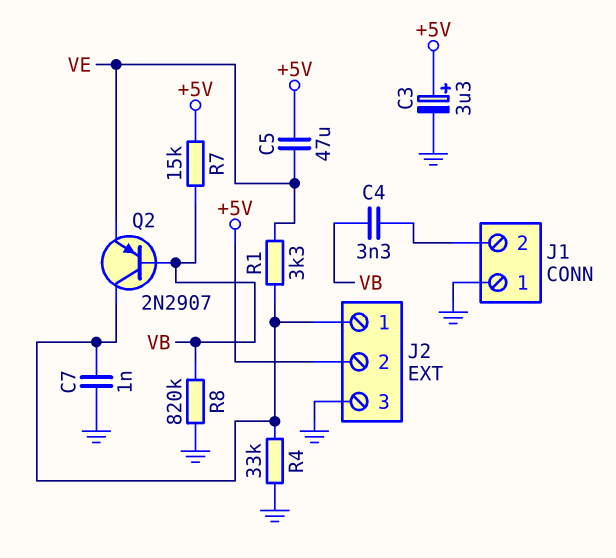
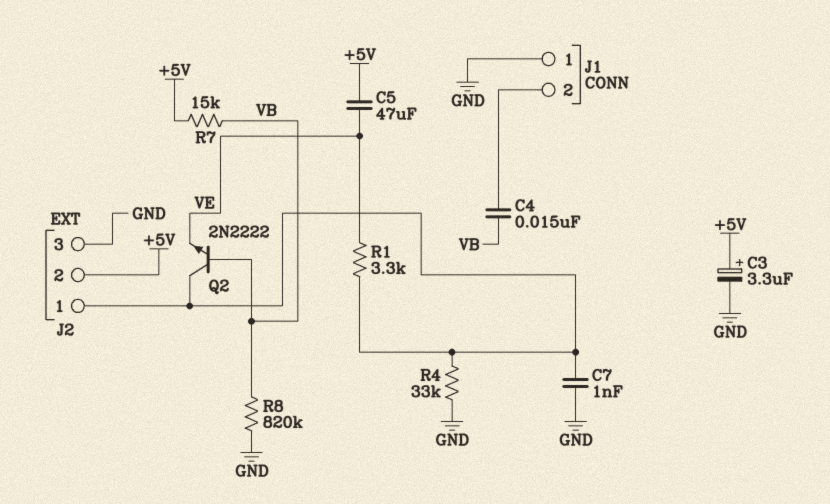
C4: 3.3nF (J1/2, VB) -> 15nF (J1/2, VB)
Q2: PNP 2N2907 (B VB, C J2/1, E VE) -> NPN 2N2222 (B VB, C J2/1, E VE)

